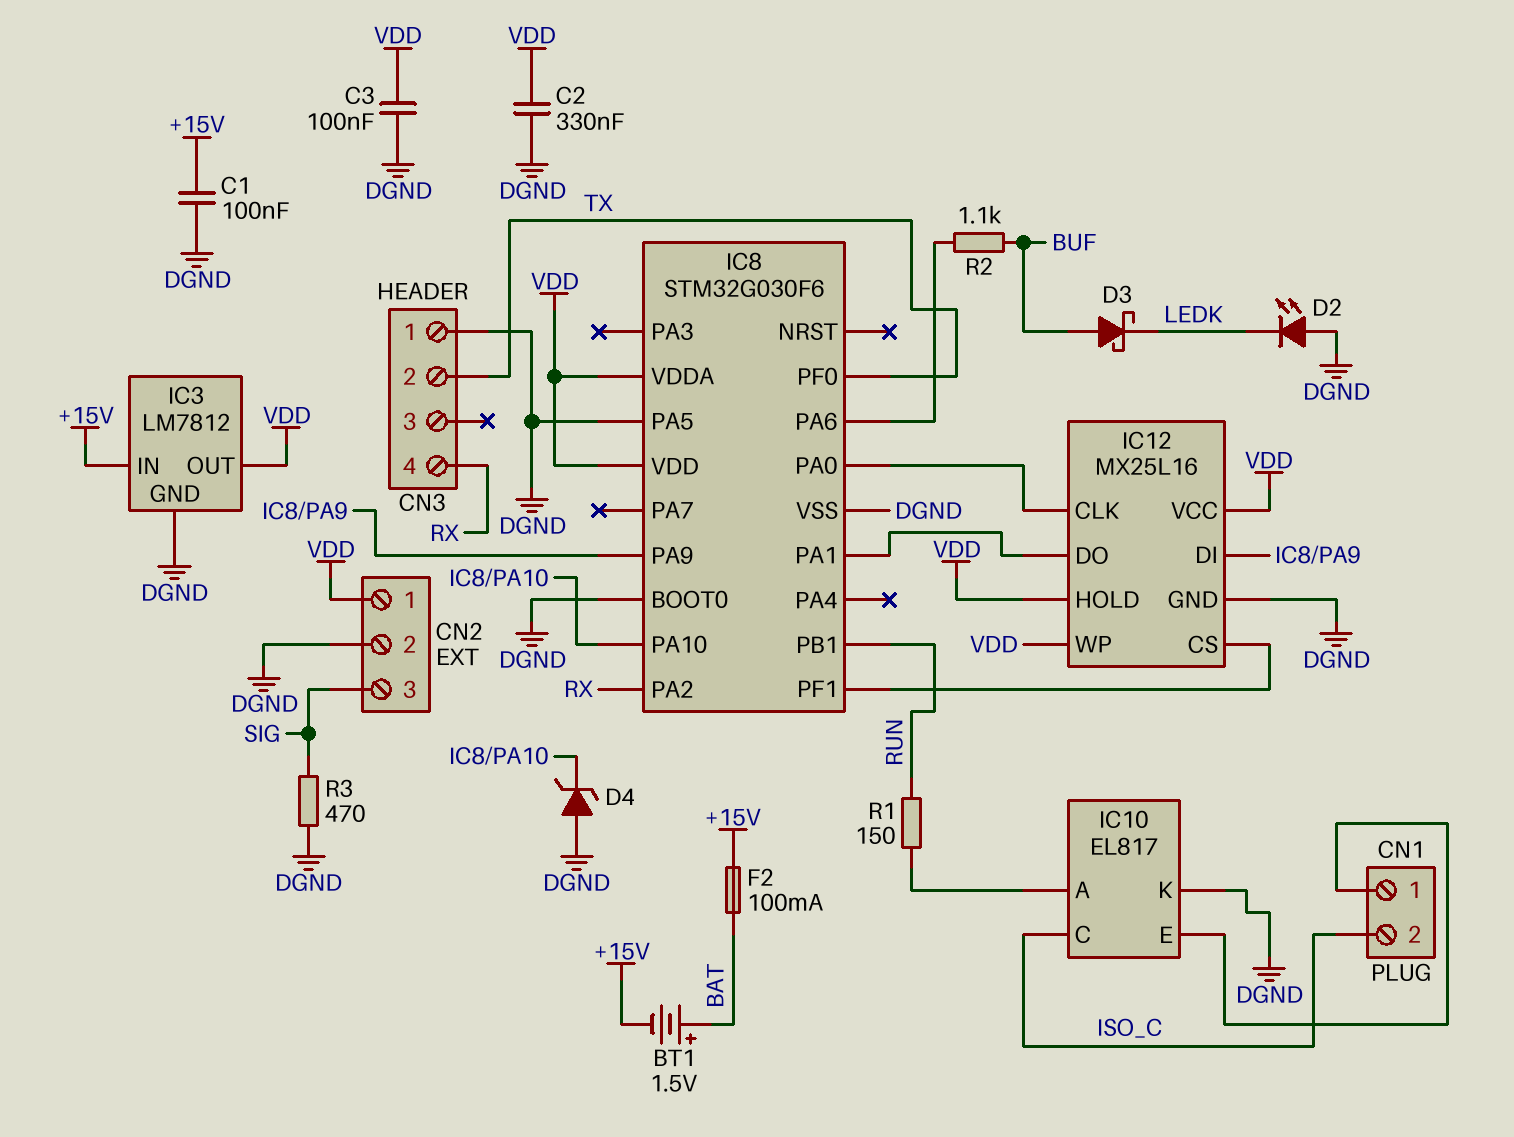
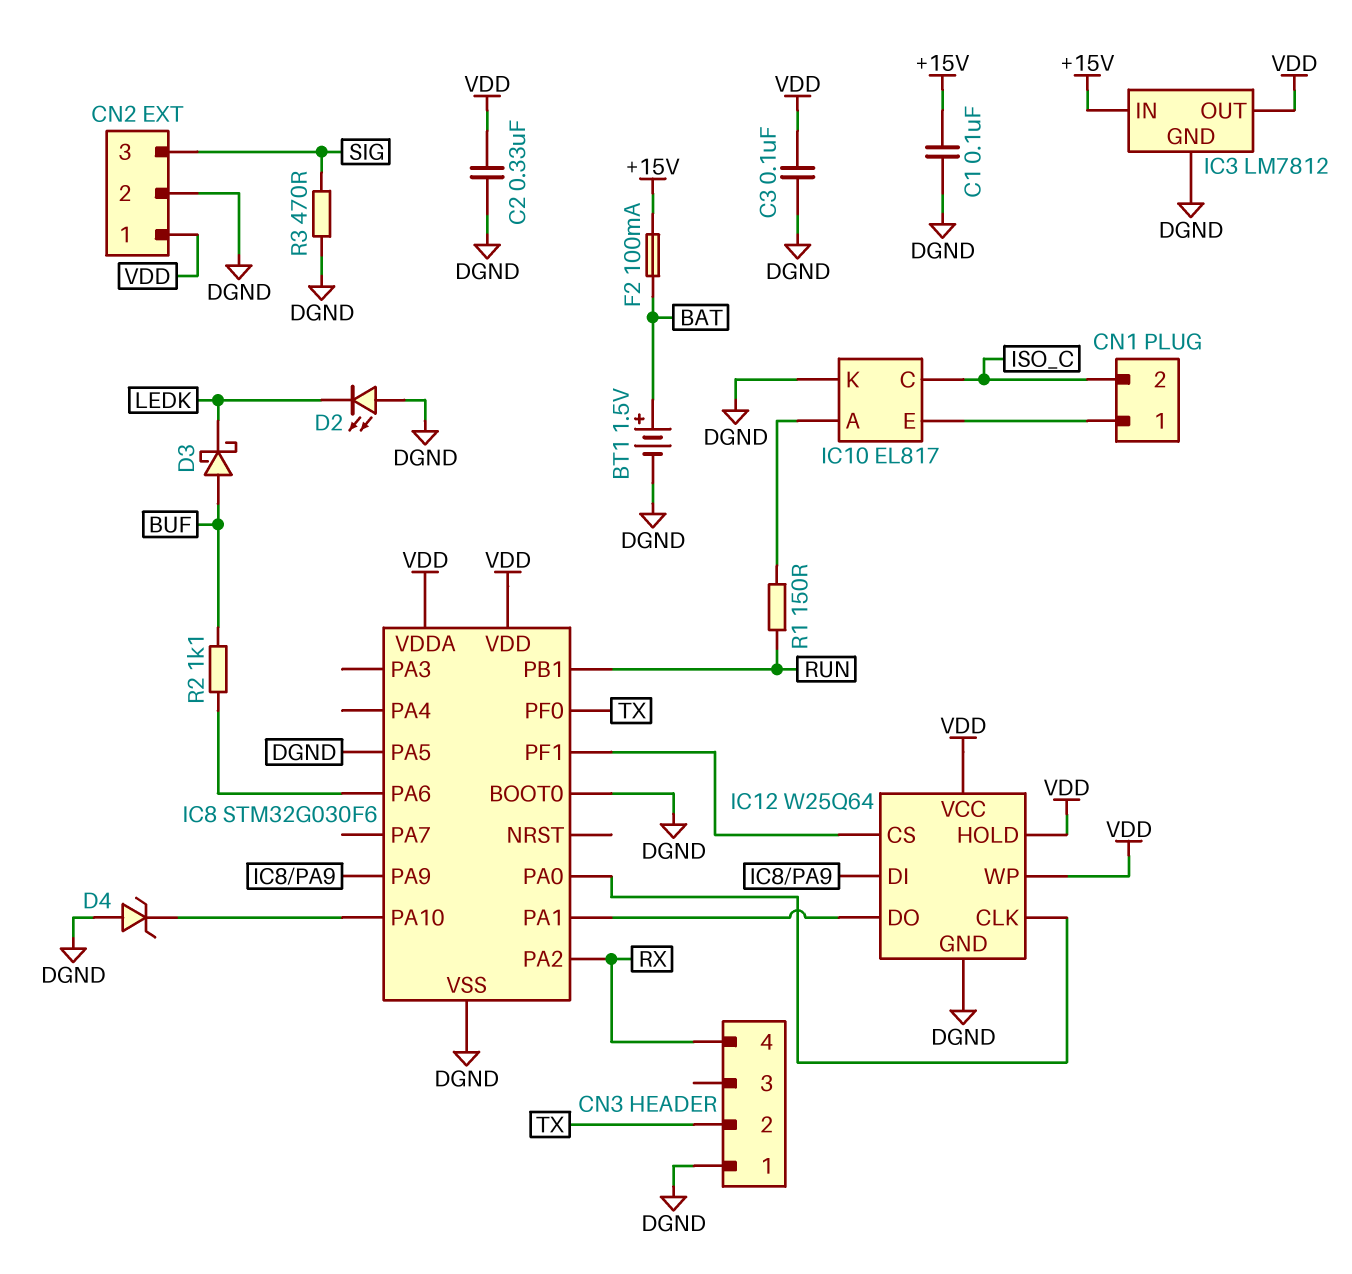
BT1: 1.5V (plus BAT, minus +15V) -> 1.5V (plus BAT, minus DGND)
IC12: MX25L16 -> W25Q64

